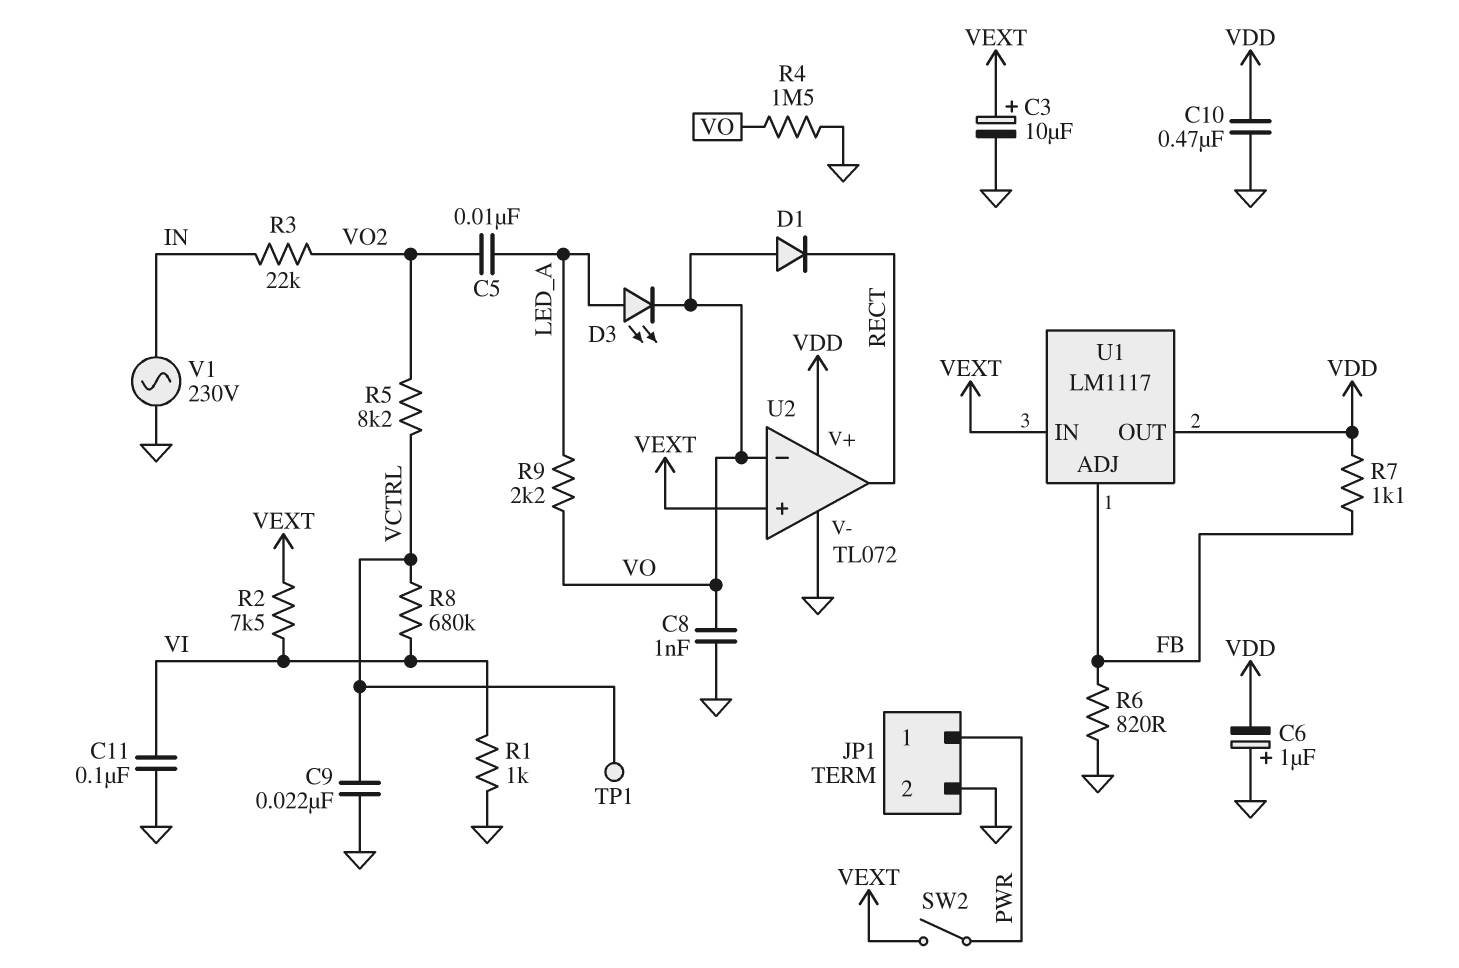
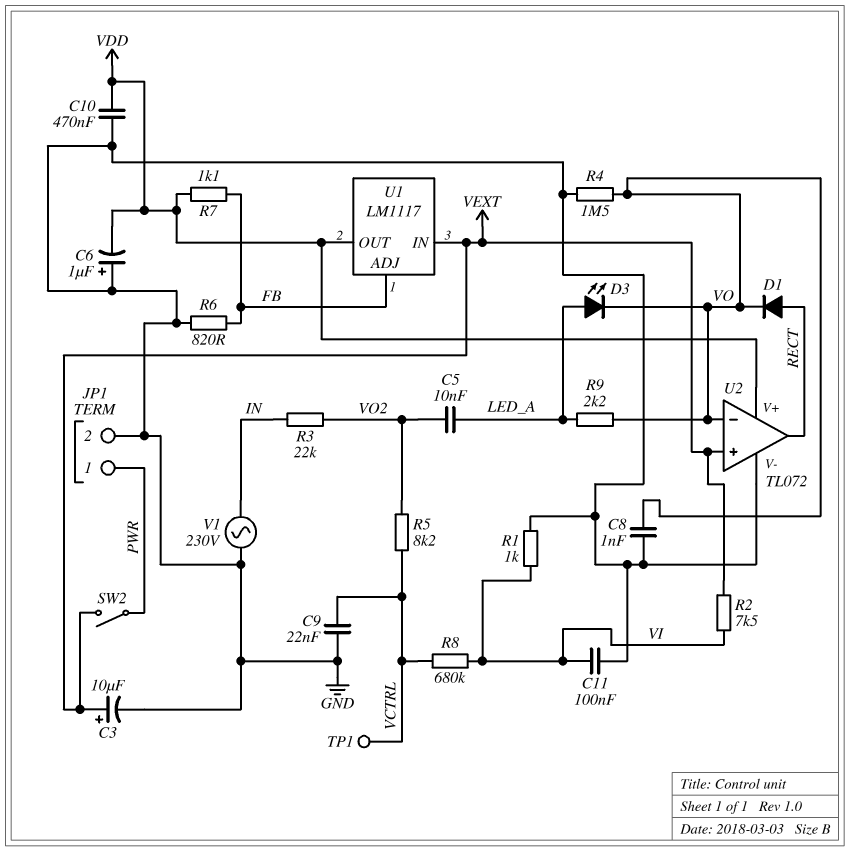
D1: diode (A VO, K RECT) -> diode (A RECT, K VO)

